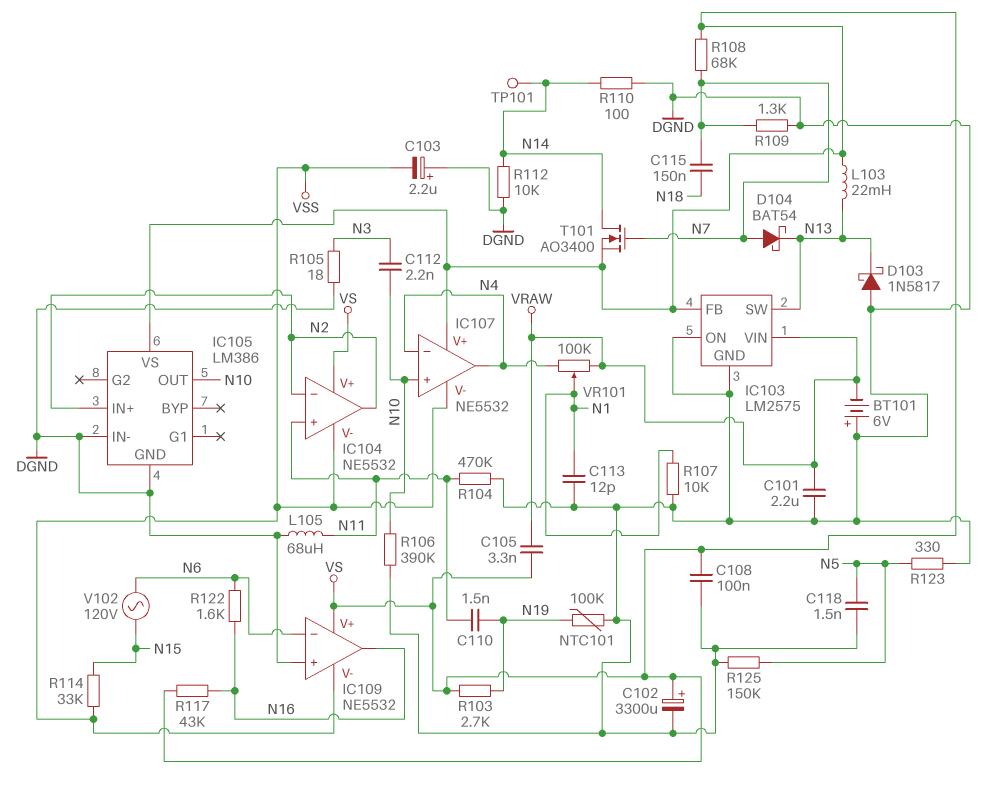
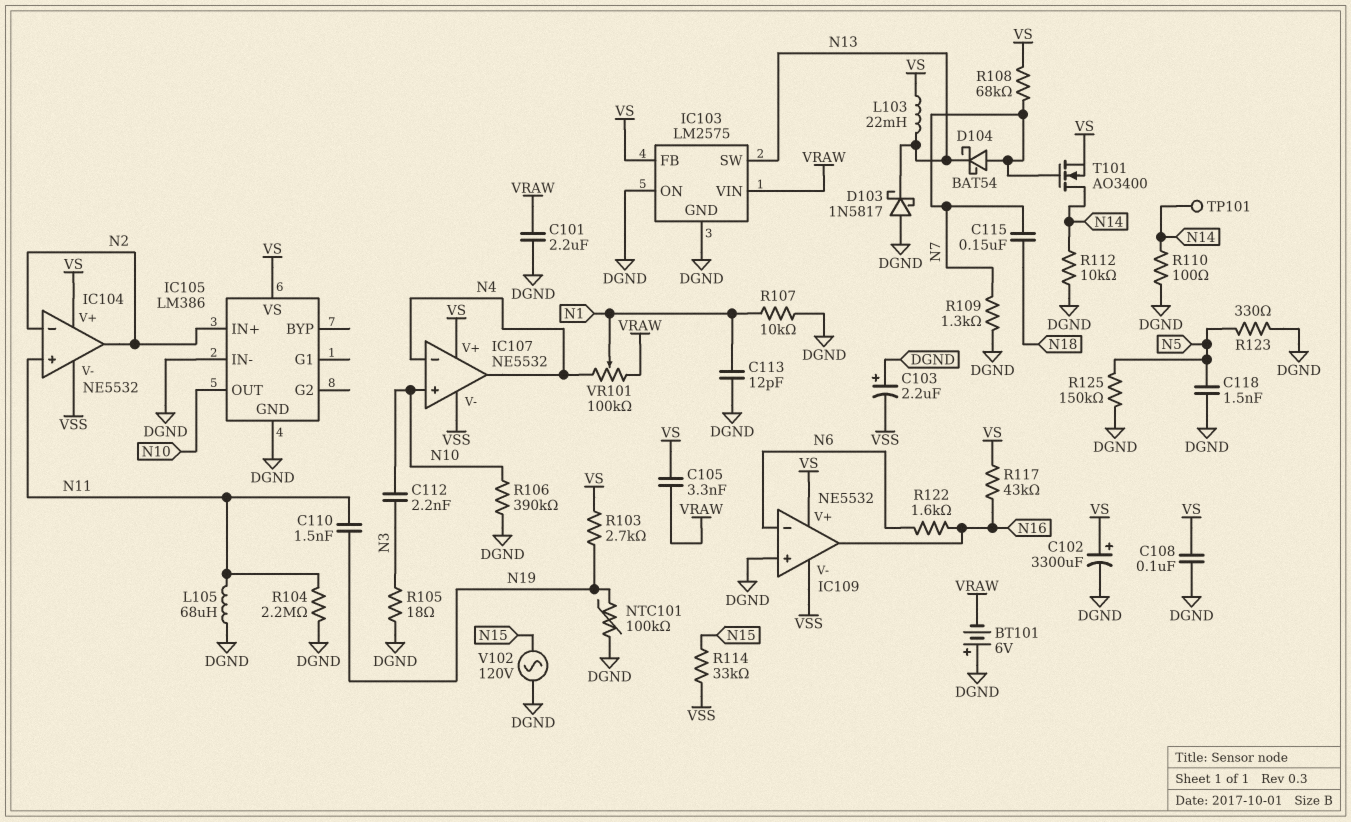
R104: 470k (DGND, N11) -> 2.2M (DGND, N11)
V102: AC 120V (N6, N15) -> AC 120V (DGND, N15)

